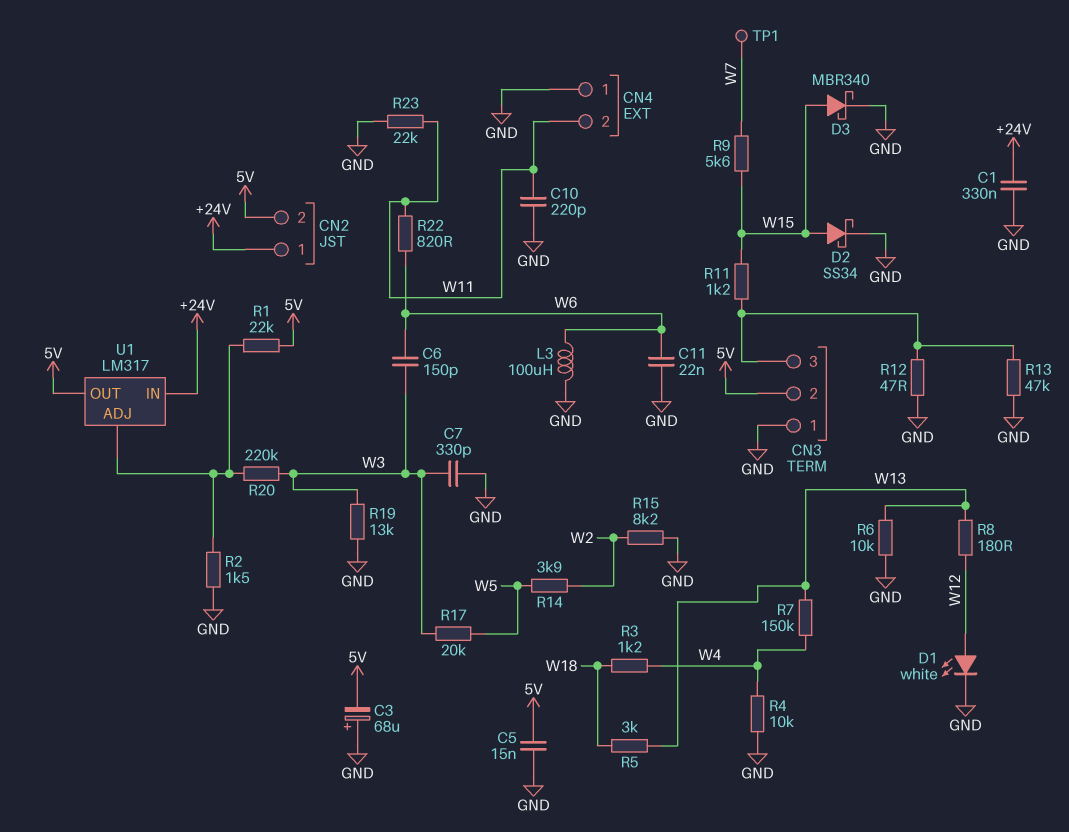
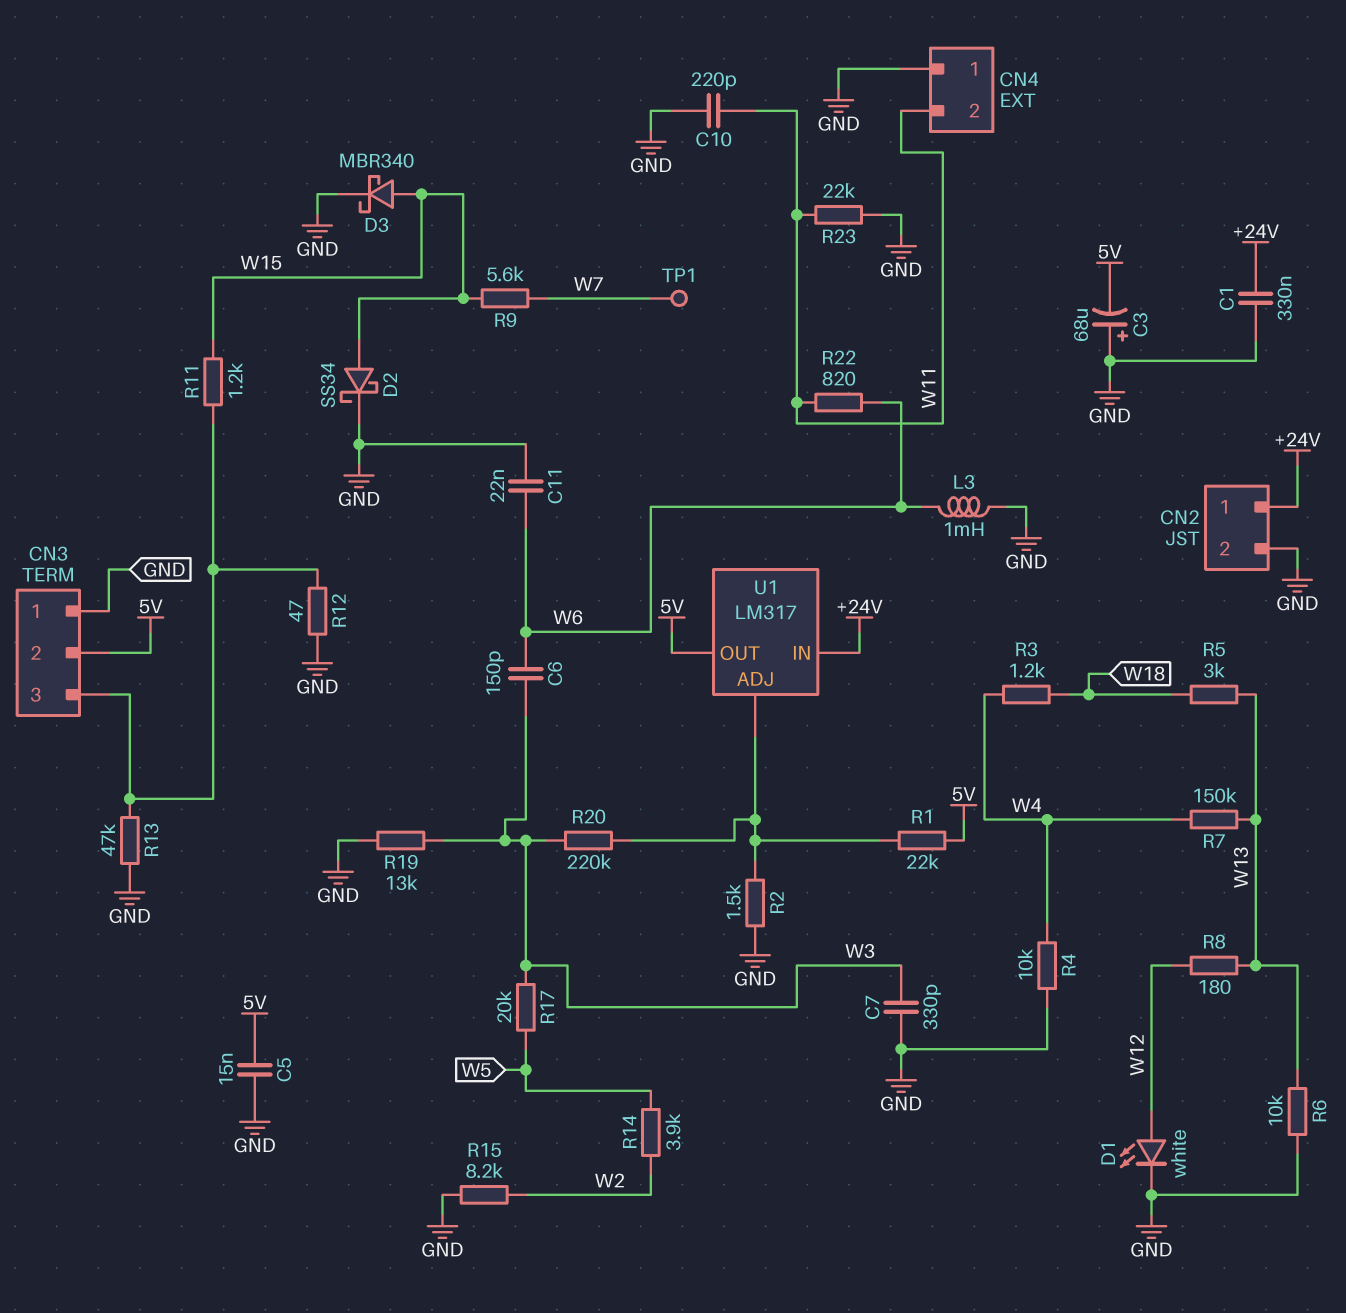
CN2 pin 2: 5V -> GND
L3: 100uH (GND, W6) -> 1mH (GND, W6)

